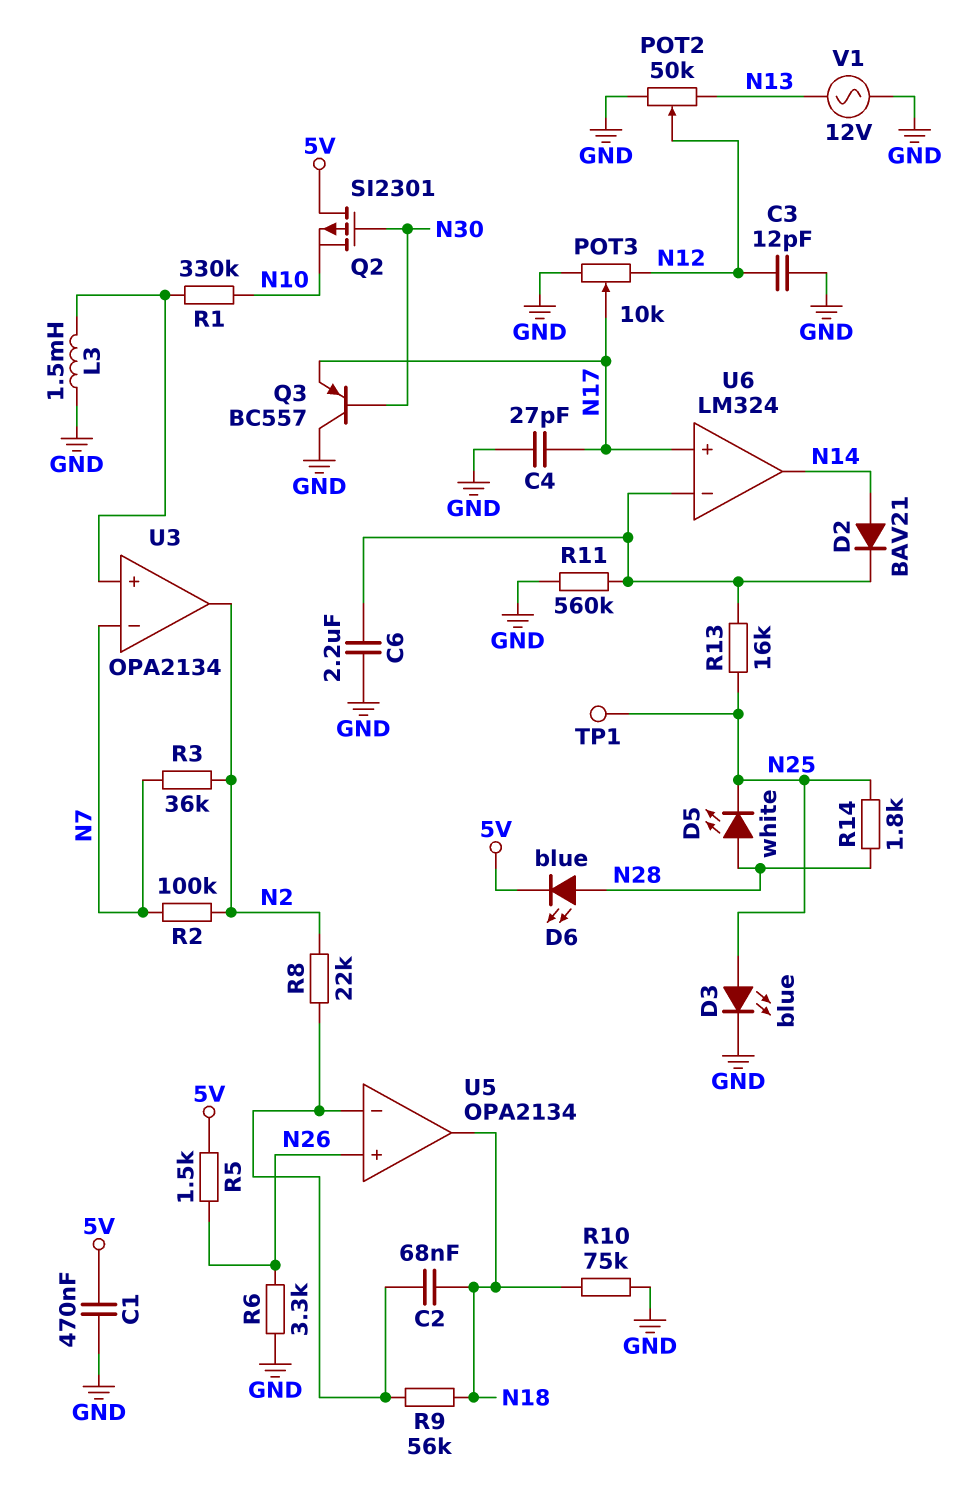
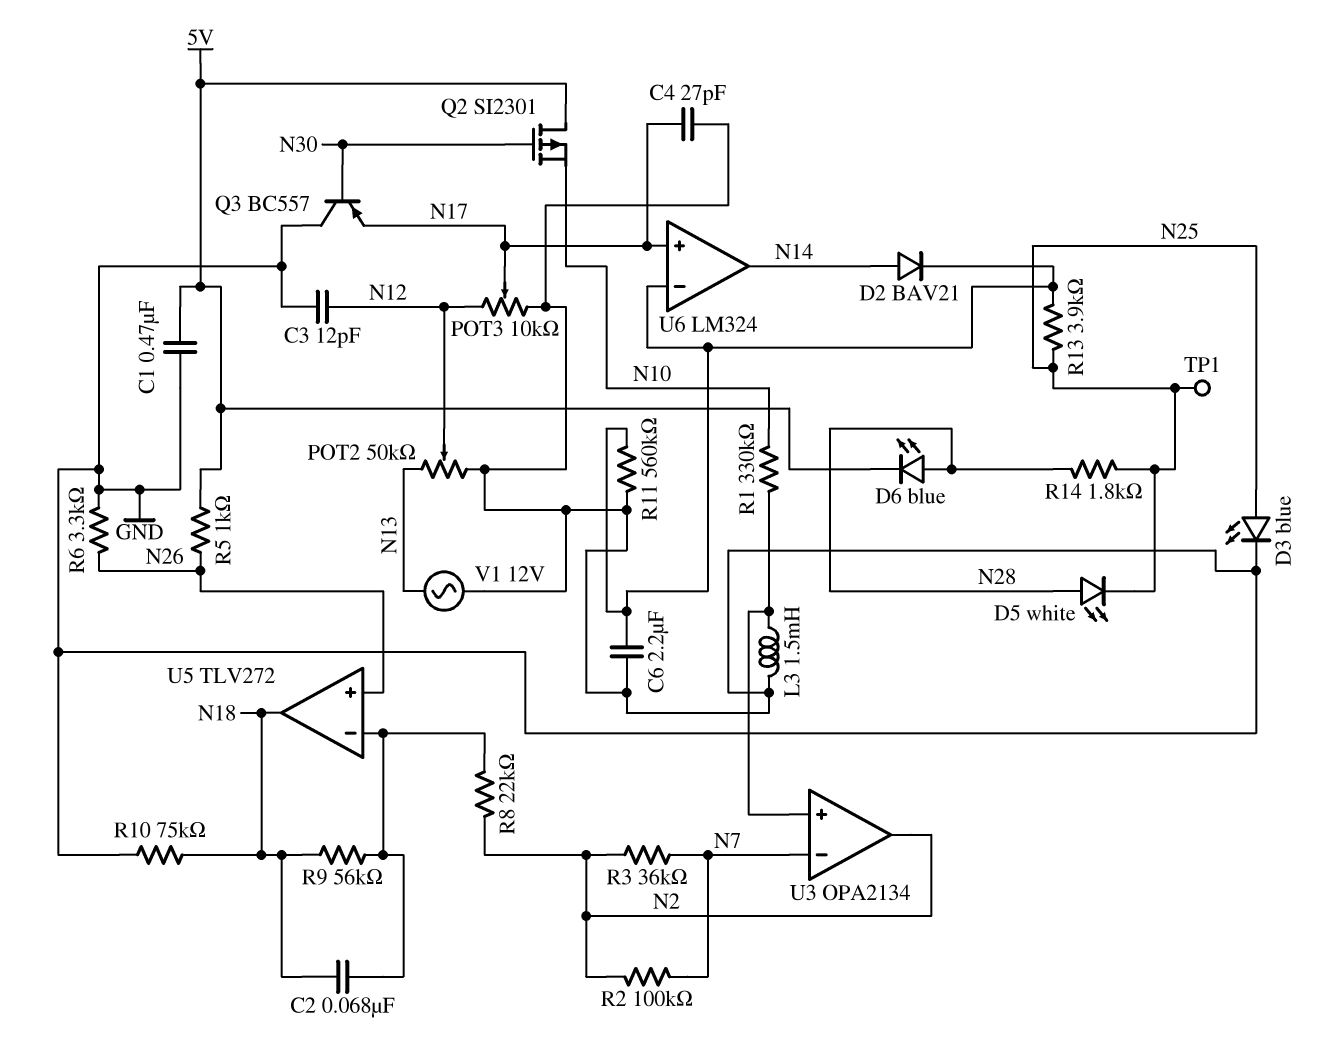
R5: 1.5k (5V, N26) -> 1k (5V, N26)
R13: 16k (N25, U6/in-) -> 3.9k (N25, U6/in-)
U5: OPA2134 -> TLV272

